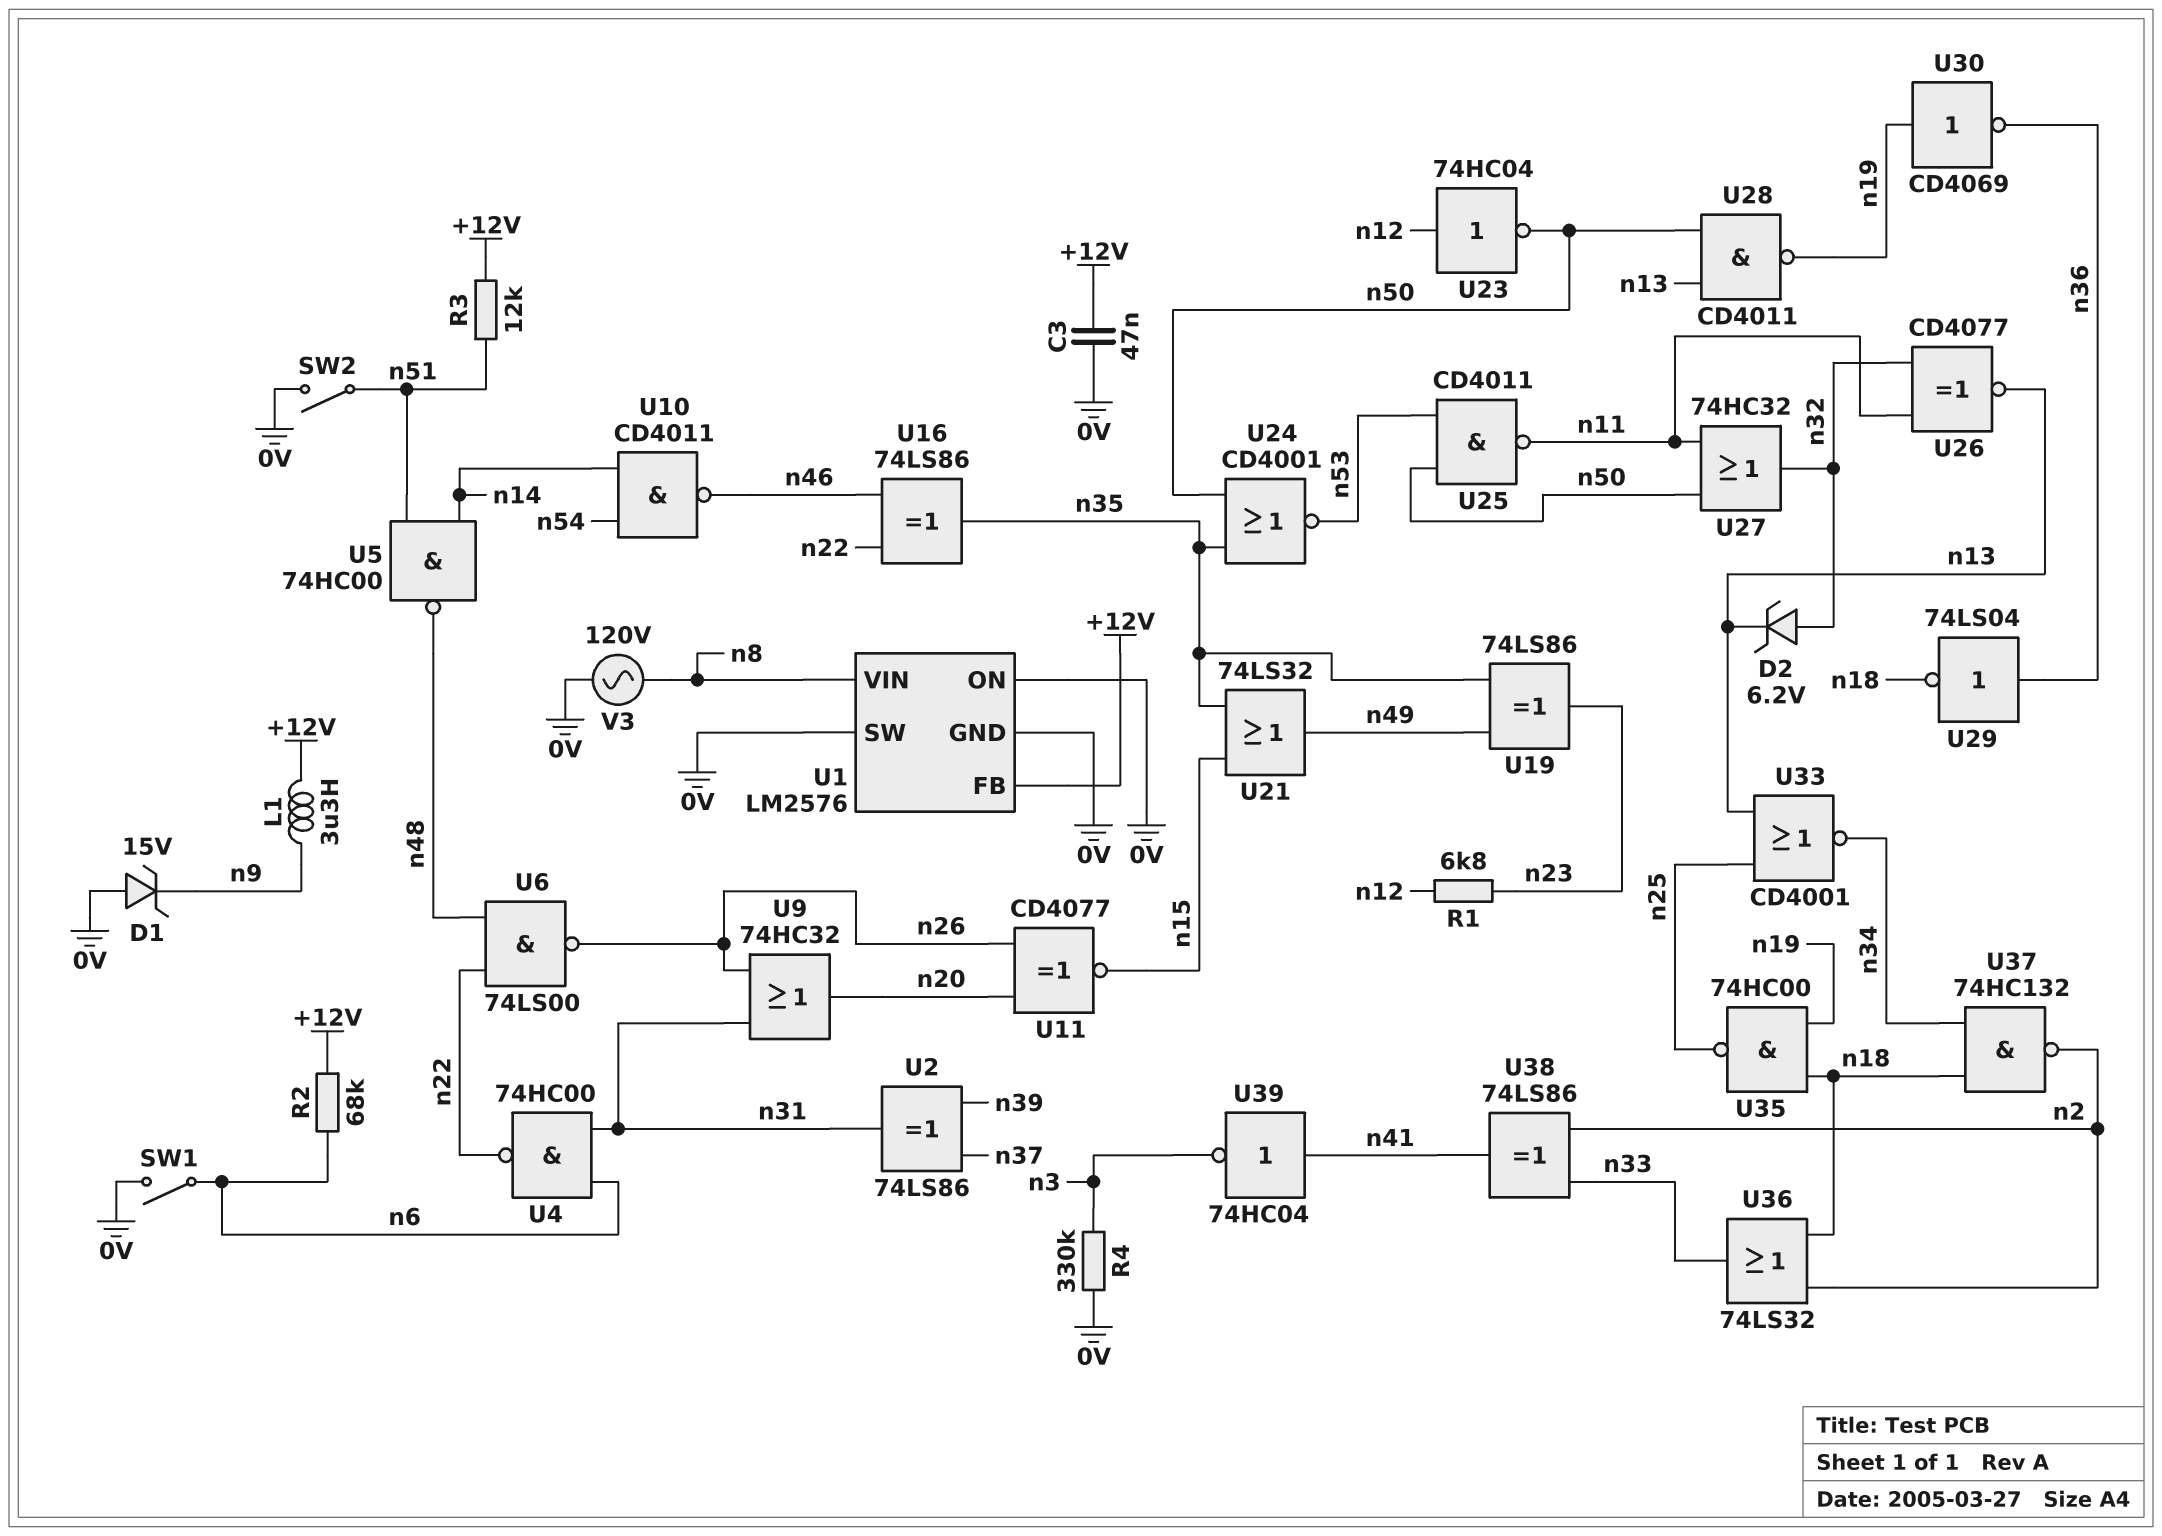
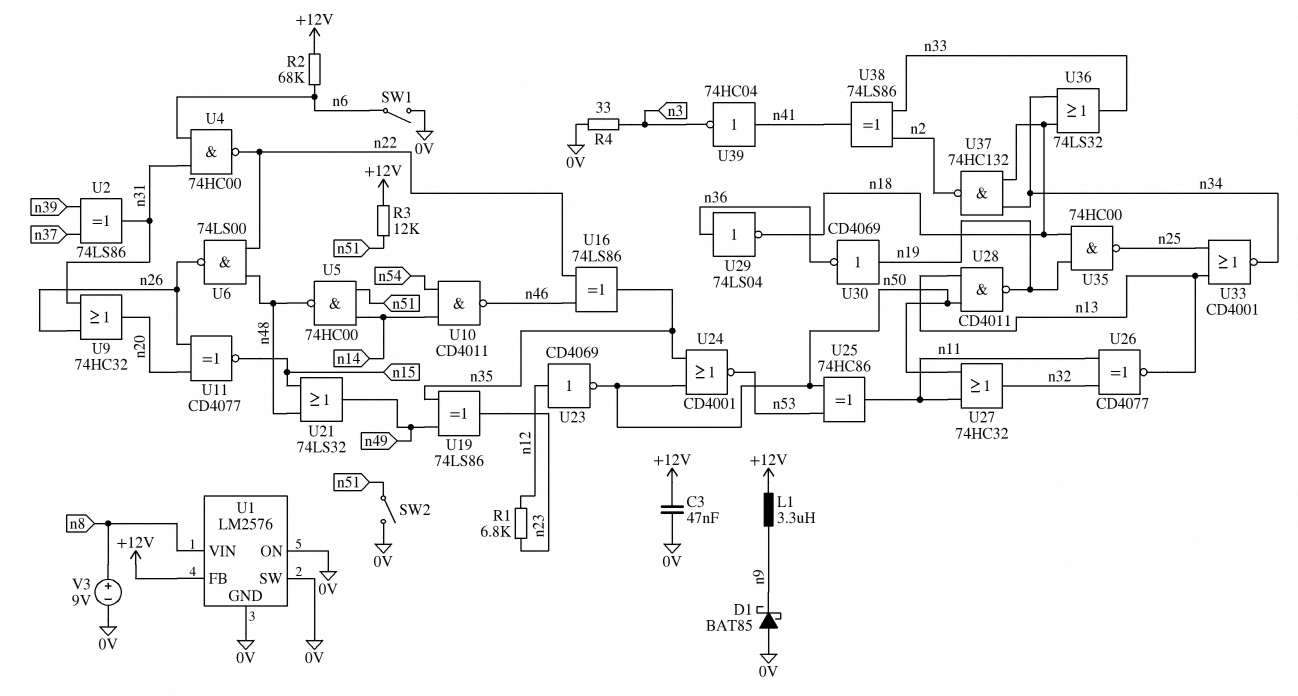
D1: zener 15V (A 0V, K n9) -> schottky BAT85 (A 0V, K n9)
D2: zener 6.2V (A n32, K n13) -> none
R4: 330k (0V, n3) -> 33 (0V, n3)
U21: OR 74LS32 (in n15, in n35, out n49) -> OR 74LS32 (in n15, in n48, out n49)
U23: NOT 74HC04 (in n12, out n50) -> NOT CD4069 (in n12, out n50)
U25: NAND CD4011 (in n50, in n53, out n11) -> XOR 74HC86 (in n50, in n53, out n11)
U36: OR 74LS32 (in n2, in n18, out n33) -> OR 74LS32 (in n18, in n34, out n33)
V3: AC 120V (0V, n8) -> 9V (plus n8, minus 0V)

